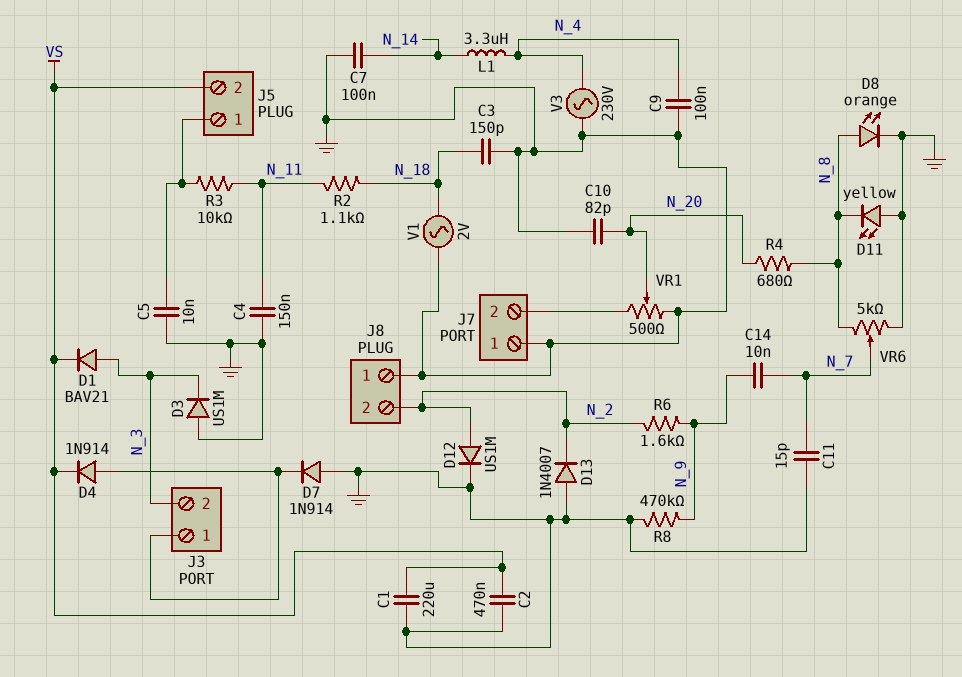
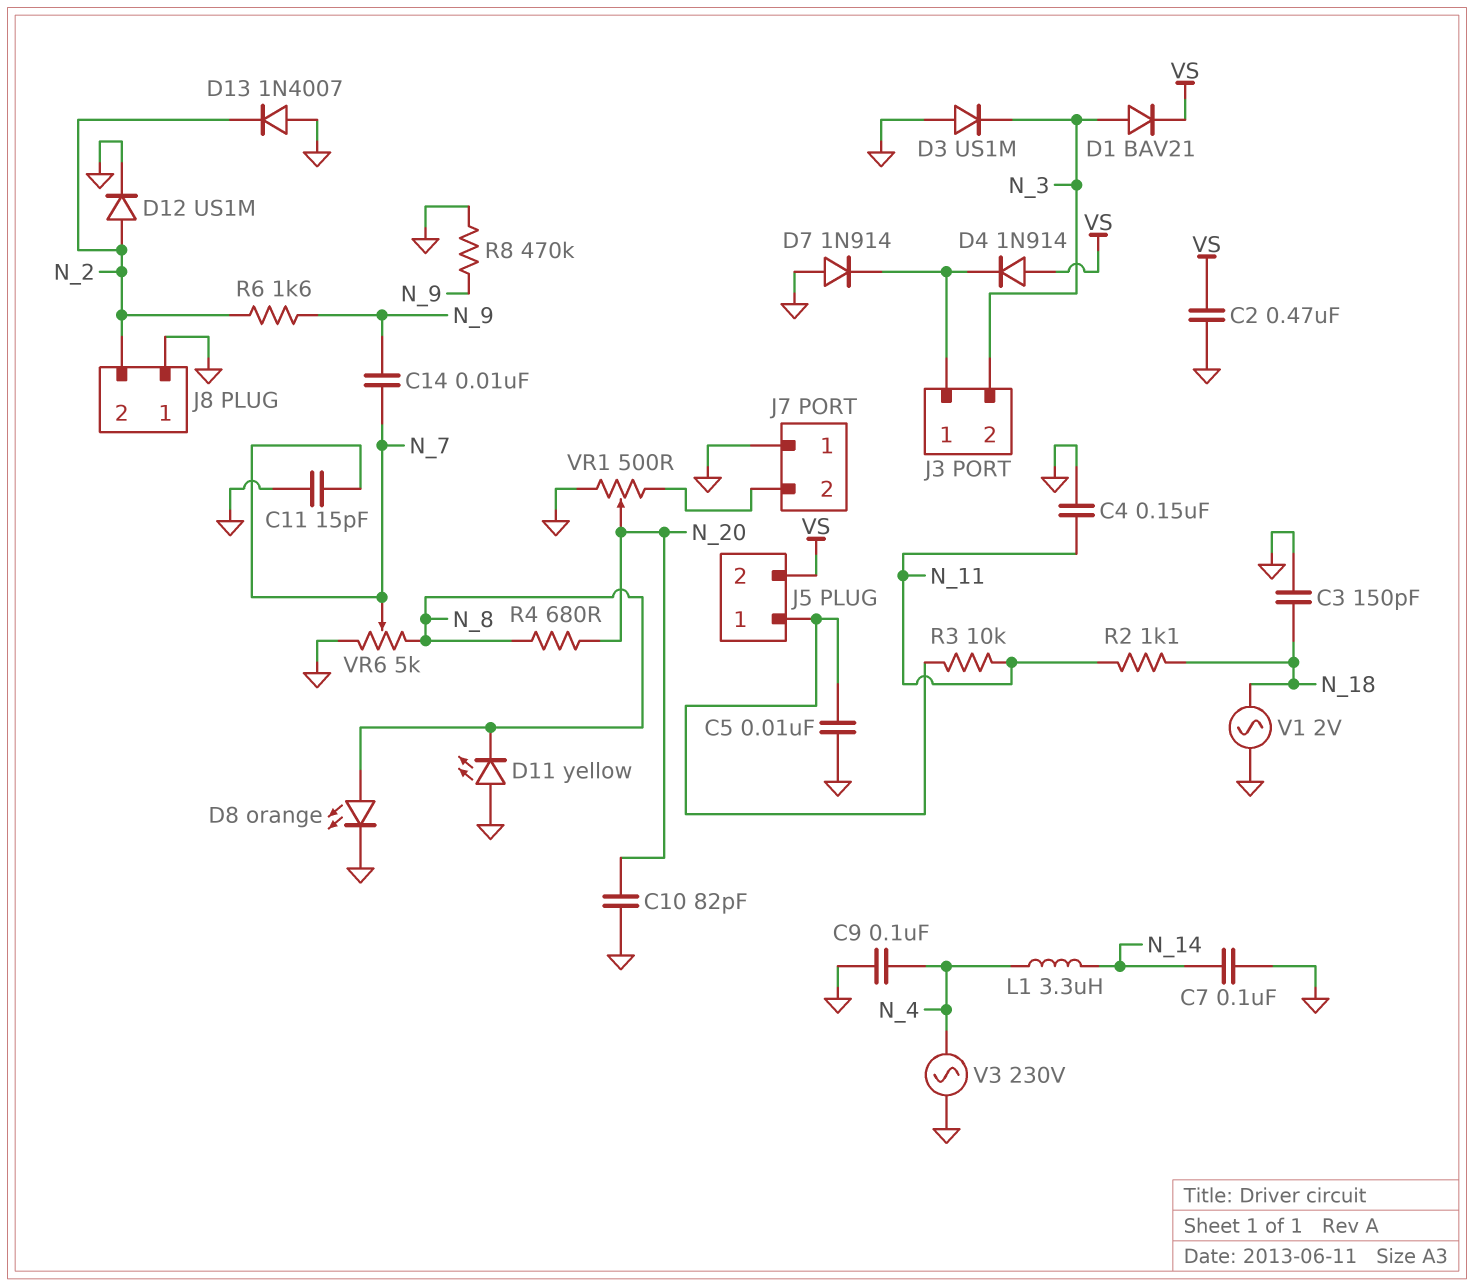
C1: 220uF (GND, VS) -> none
D4: diode 1N914 (A J3/1, K VS) -> diode 1N914 (A VS, K J3/1)

